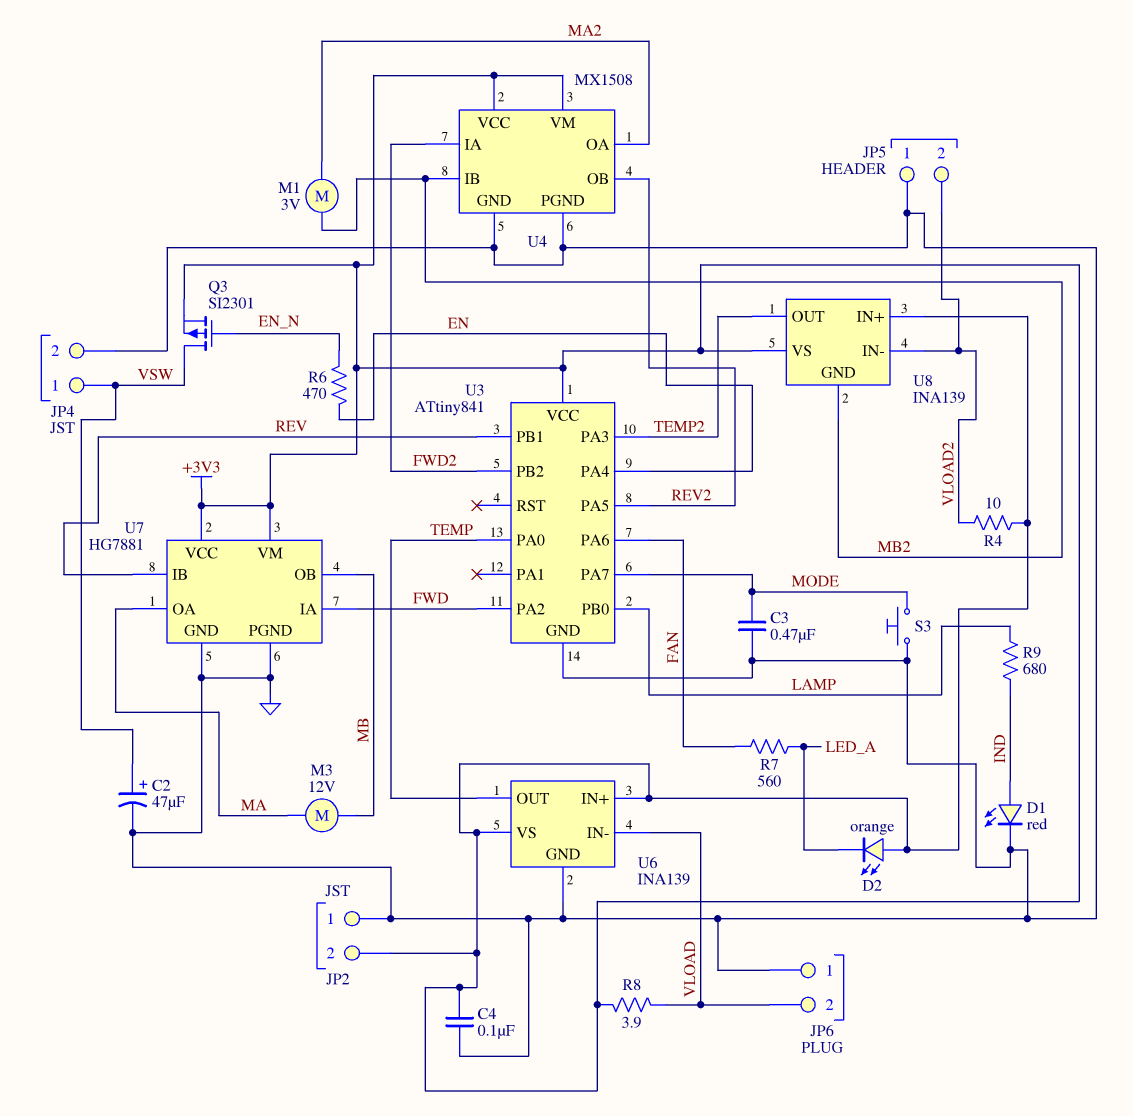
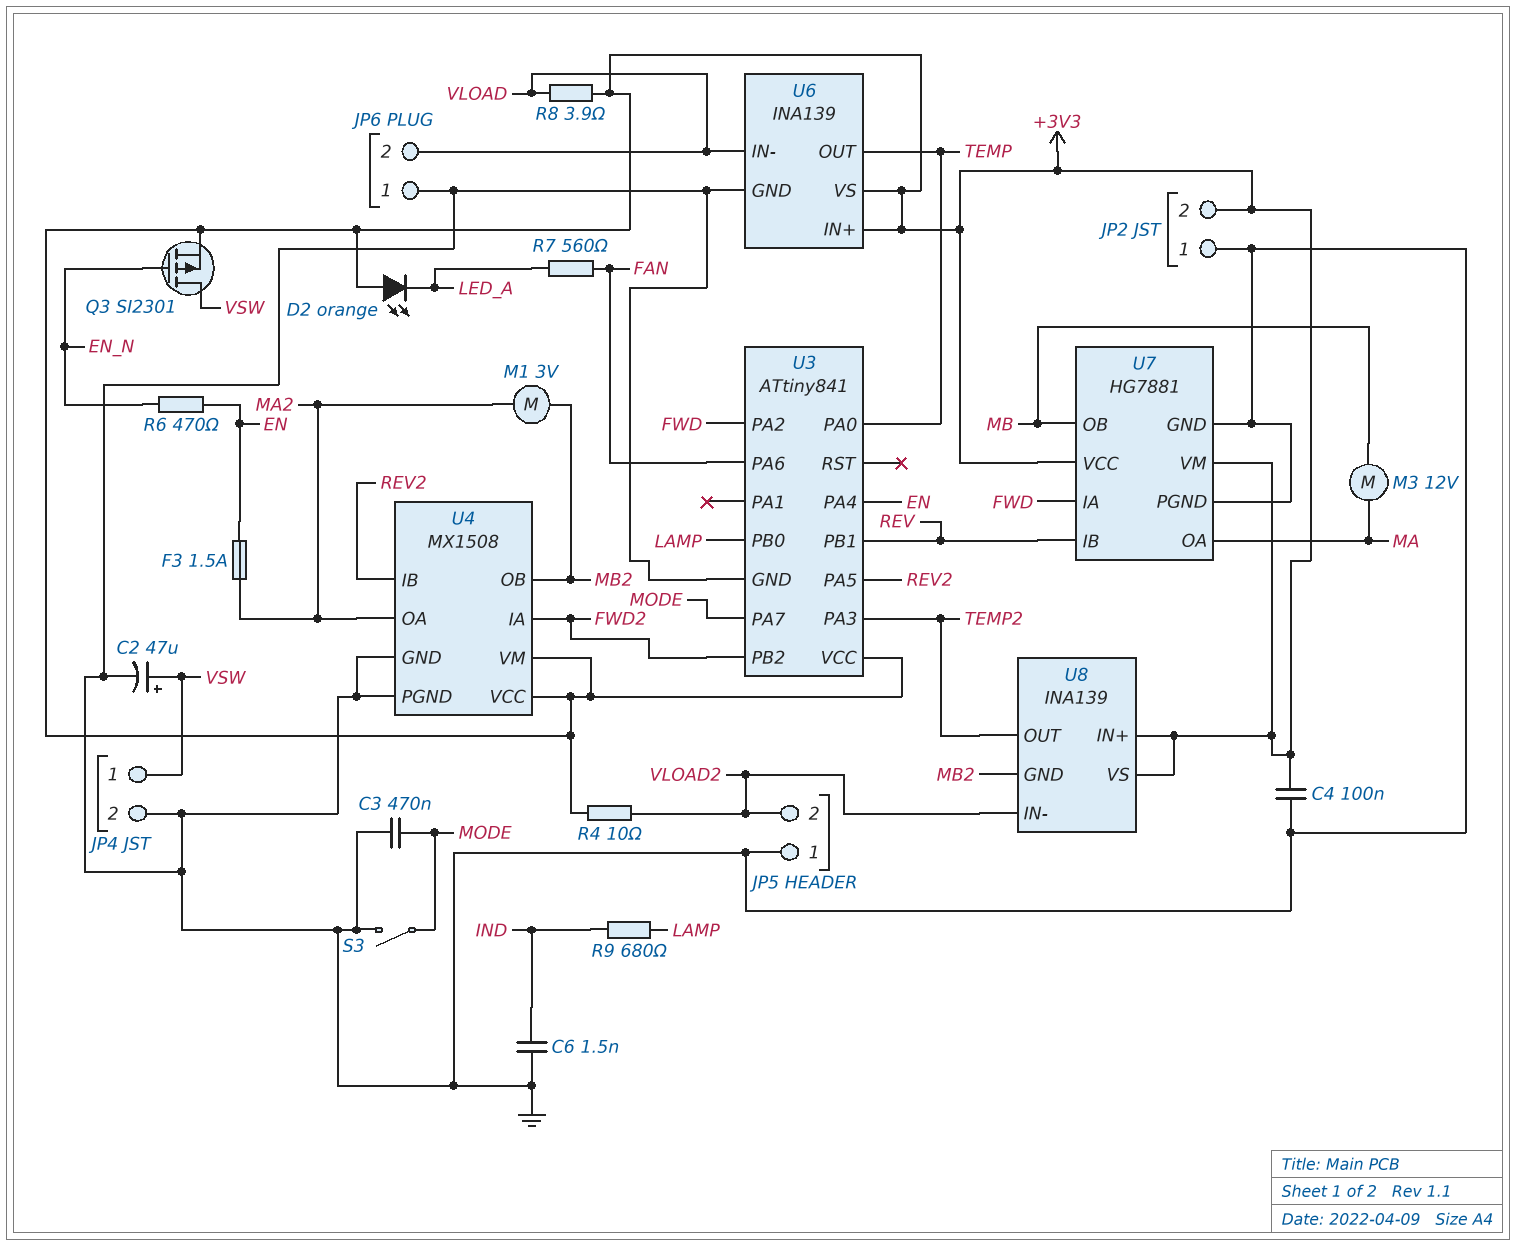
C6: none -> 1.5nF (GND, IND)
D1: LED red (A IND, K GND) -> none
F3: none -> 1.5A (EN, MA2)
S3: button (GND, MODE) -> switch (GND, MODE)
U4 pin IB: MB2 -> REV2
U4 pin OB: REV2 -> MB2

